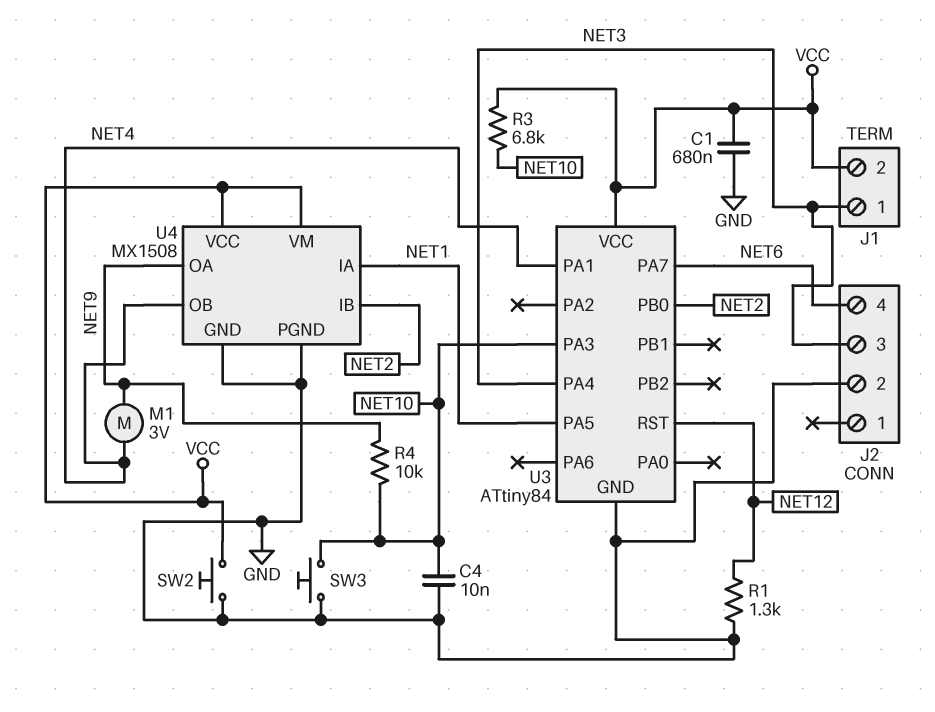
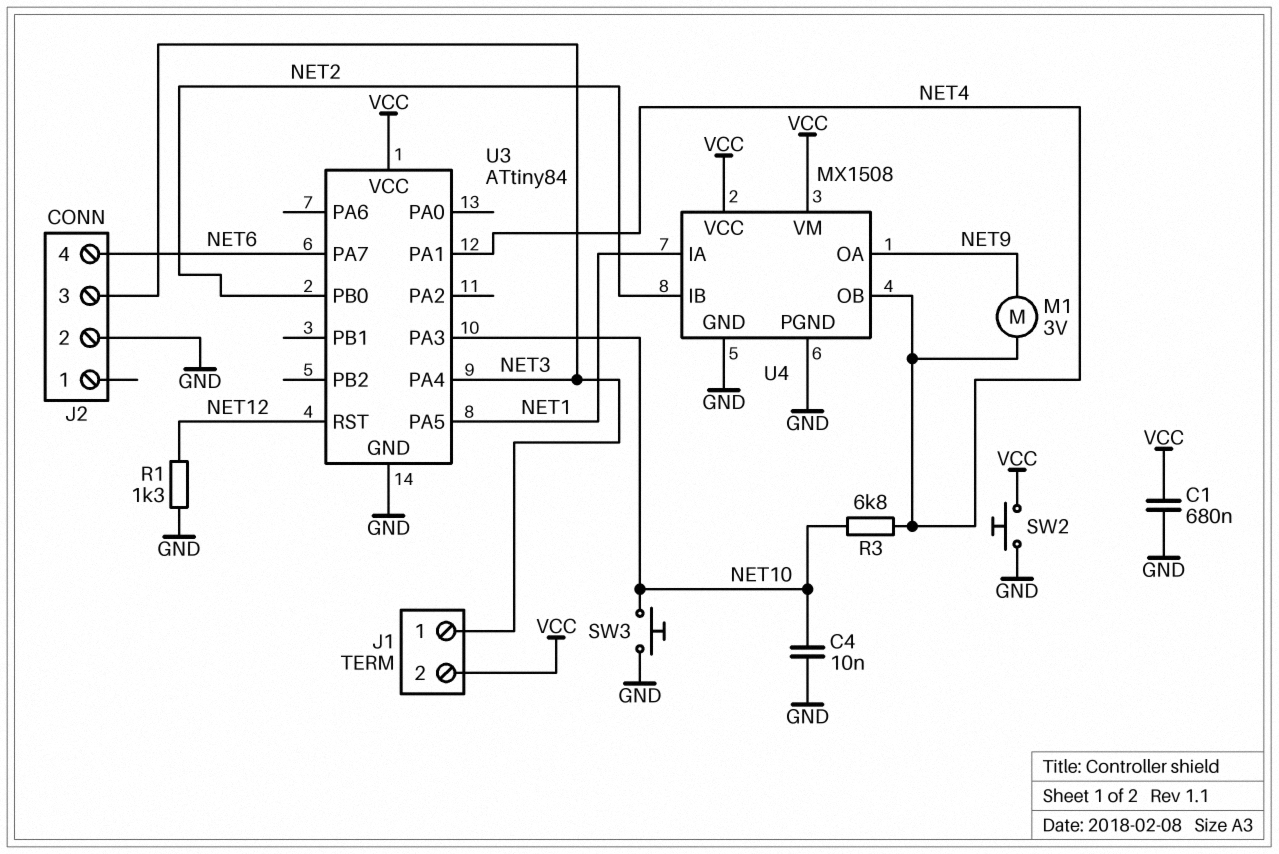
R3: 6.8k (NET10, VCC) -> 6.8k (NET4, NET10)
R4: 10k (NET9, NET10) -> none

